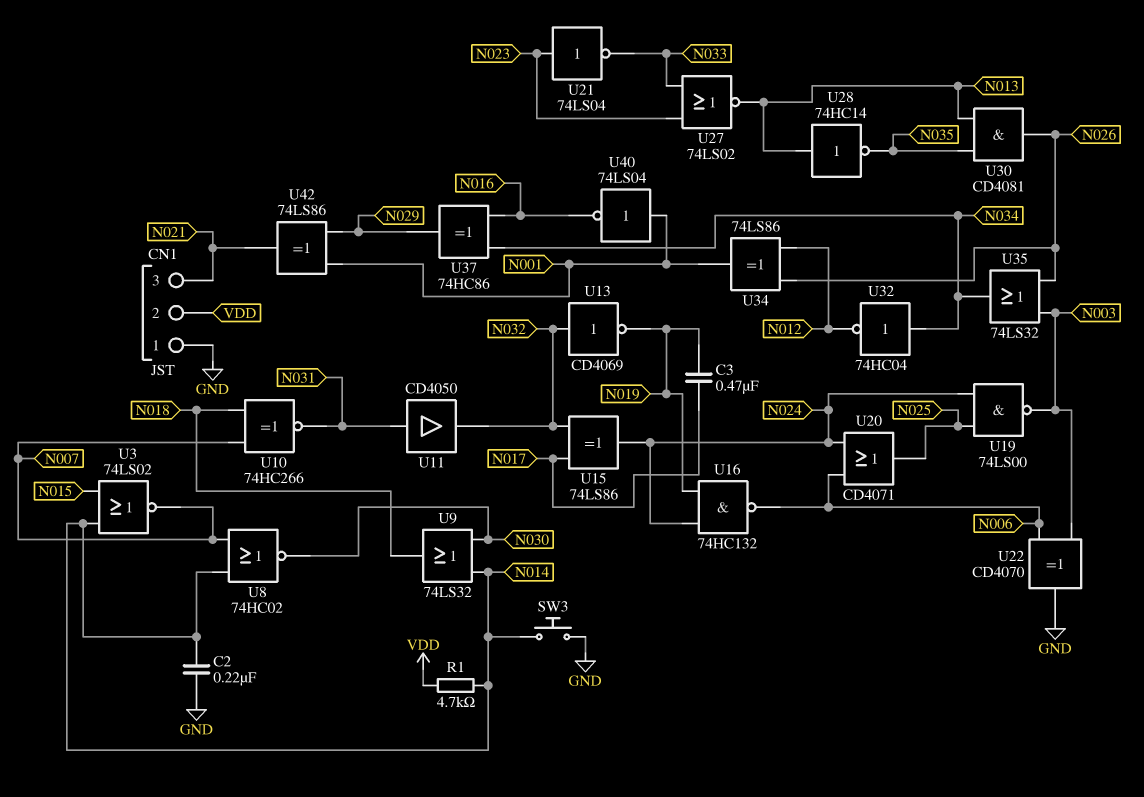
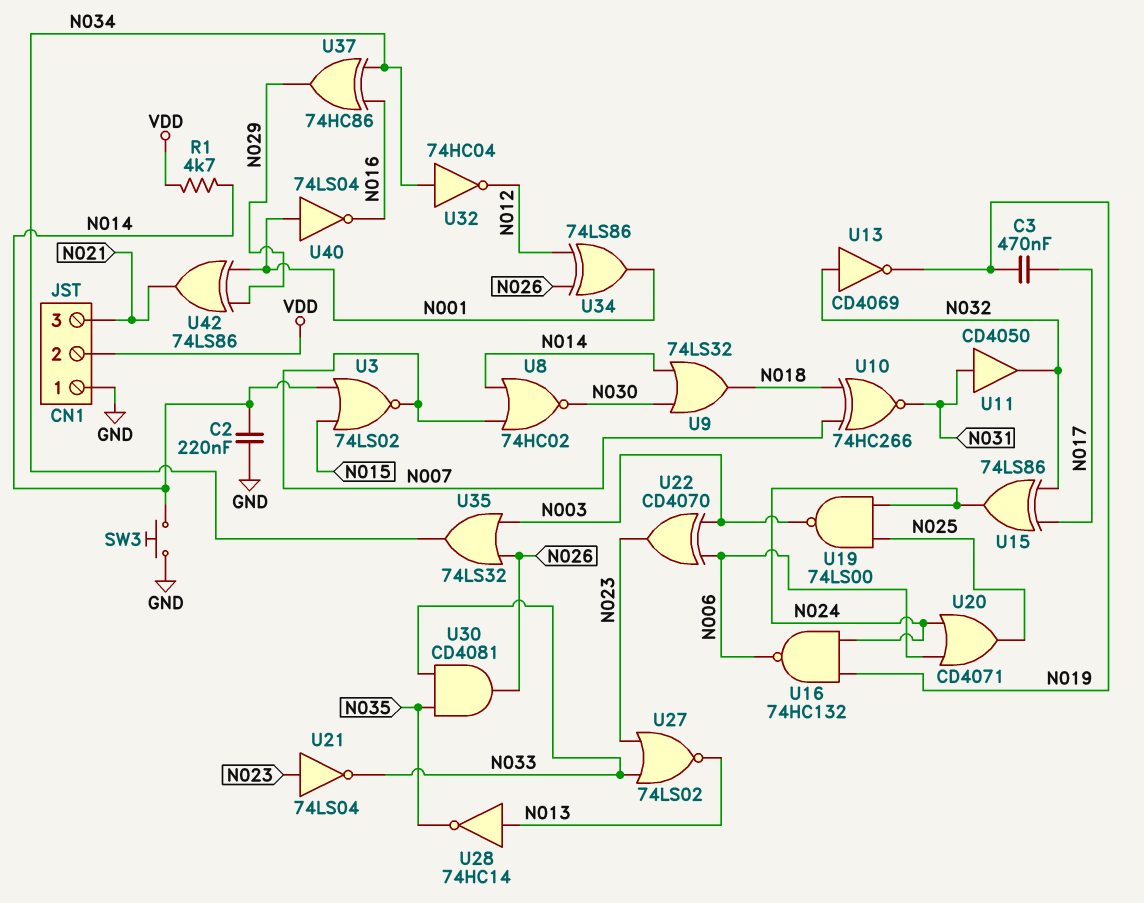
U22: XOR CD4070 (in N003, in N006, out GND) -> XOR CD4070 (in N003, in N006, out N023)
U30: AND CD4081 (in N013, in N035, out N026) -> AND CD4081 (in N033, in N035, out N026)

